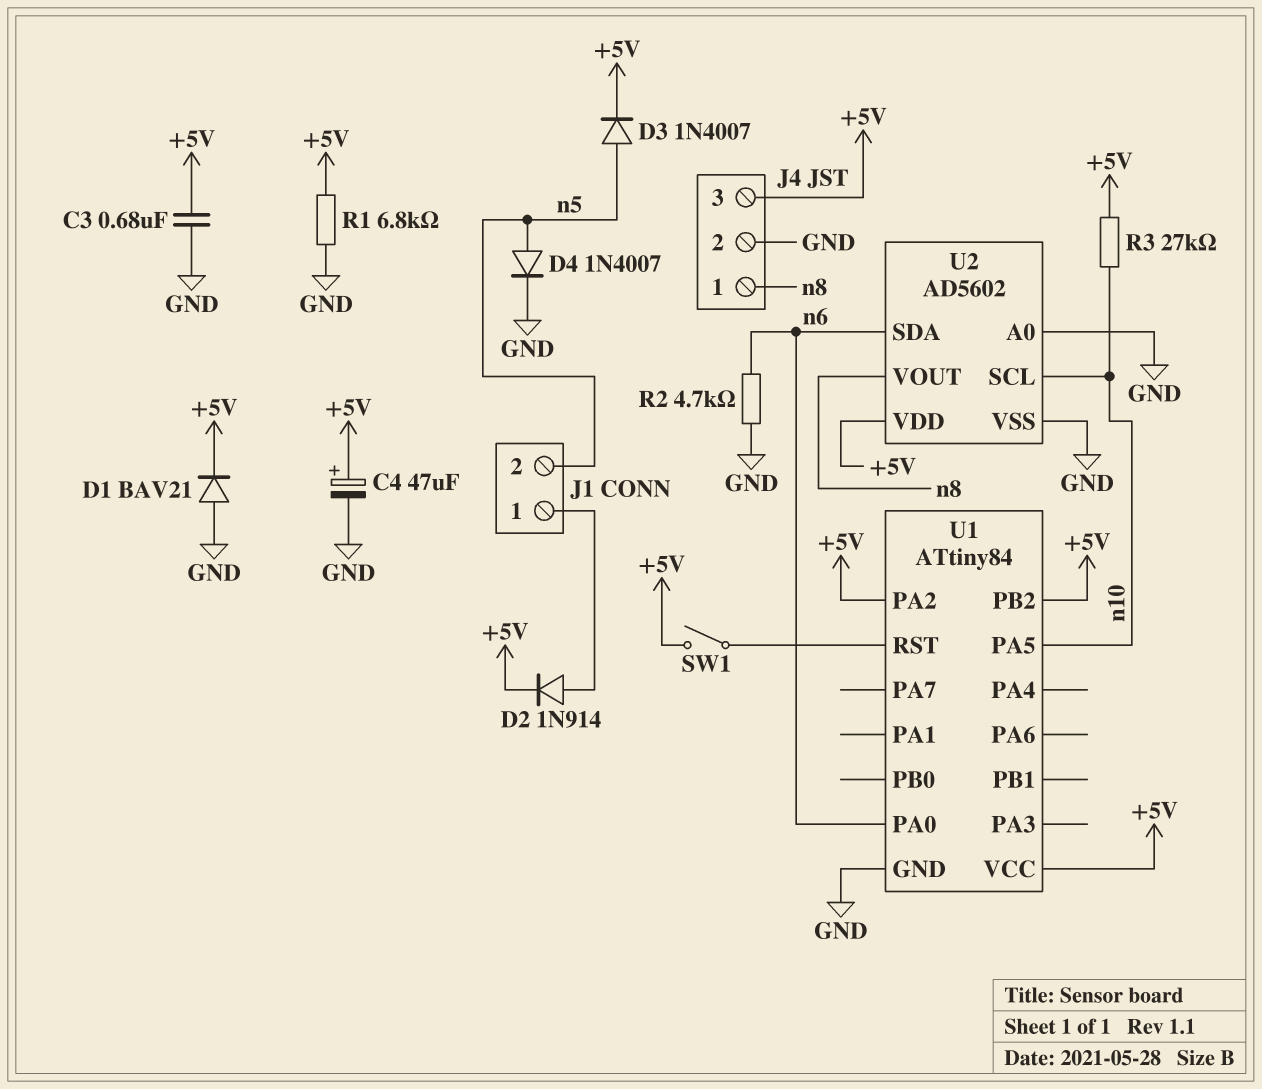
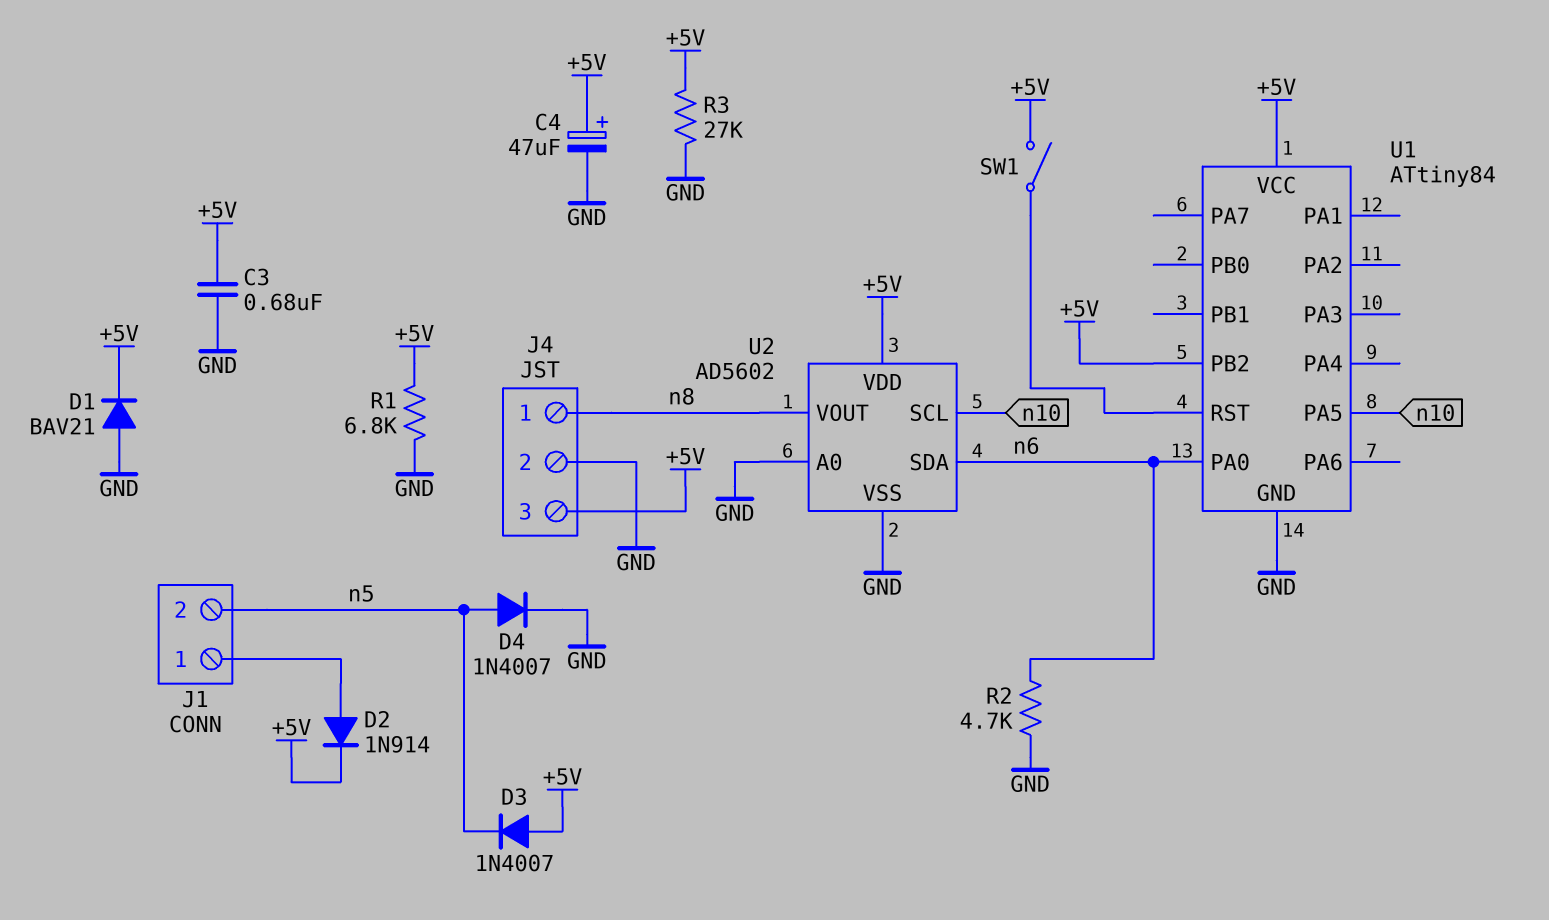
D3: diode 1N4007 (A n5, K +5V) -> diode 1N4007 (A +5V, K n5)
R3: 27k (+5V, n10) -> 27k (+5V, GND)
U1 pin PA2: +5V -> none

